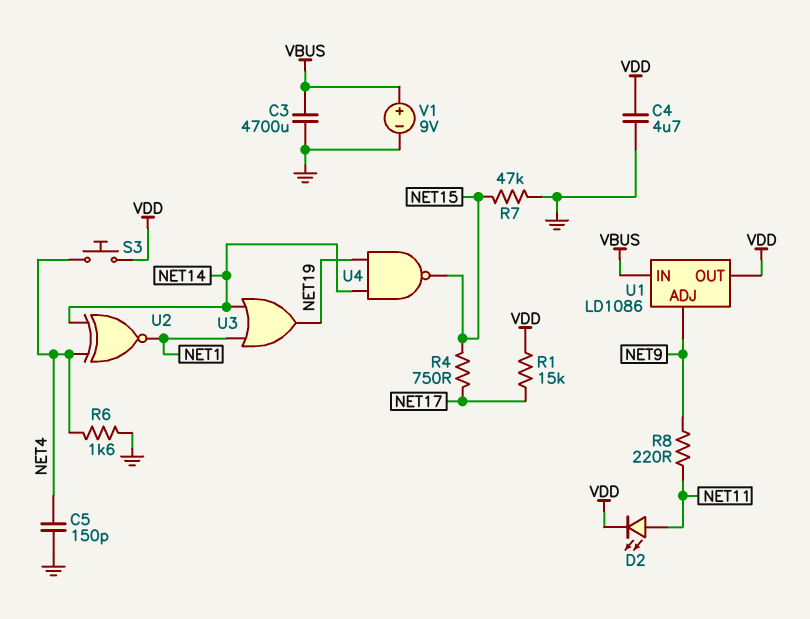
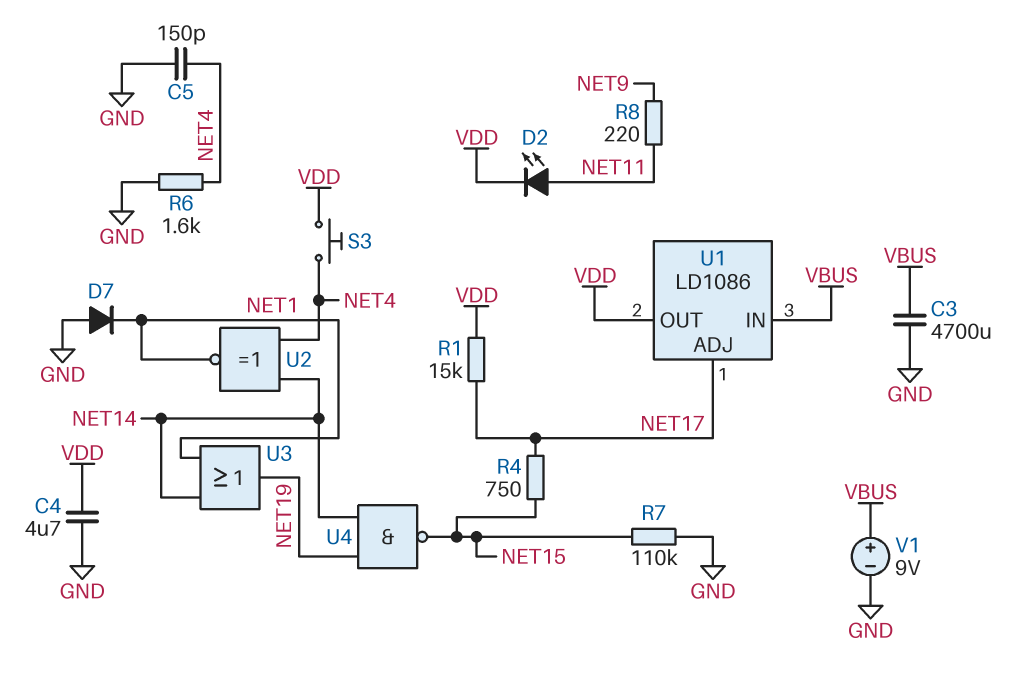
D7: none -> diode (A GND, K NET1)
R7: 47k (GND, NET15) -> 110k (GND, NET15)
U1 pin ADJ: NET9 -> NET17

